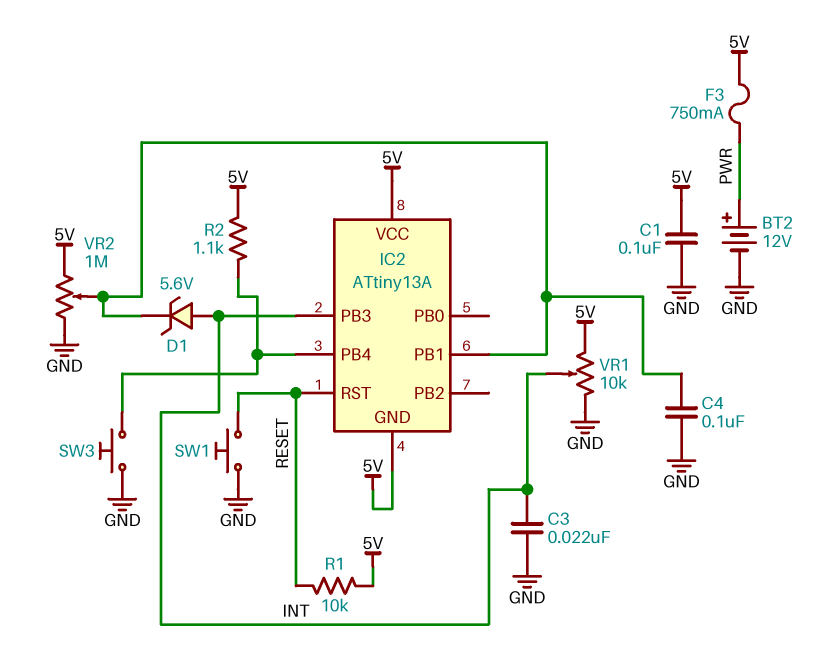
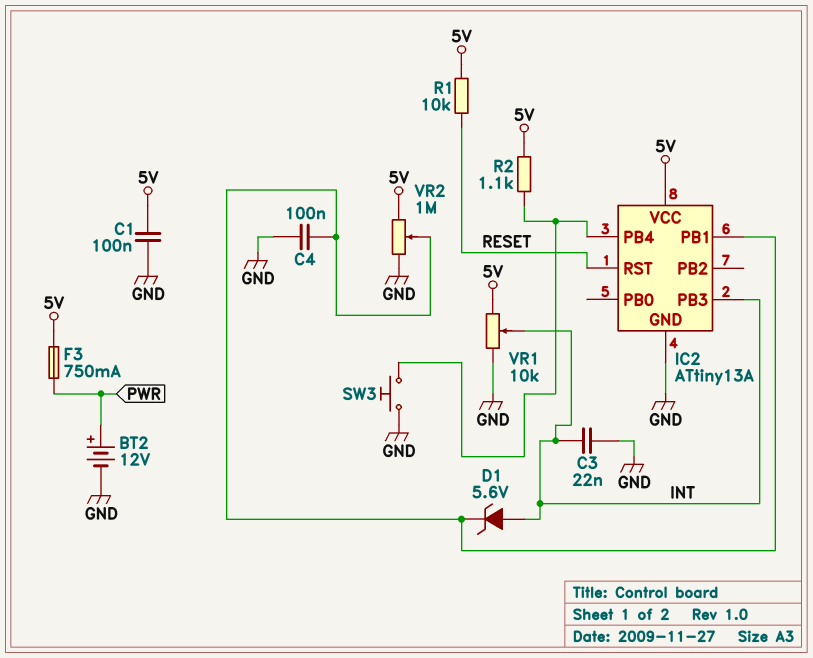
IC2 pin GND: 5V -> GND
SW1: button (GND, RESET) -> none

